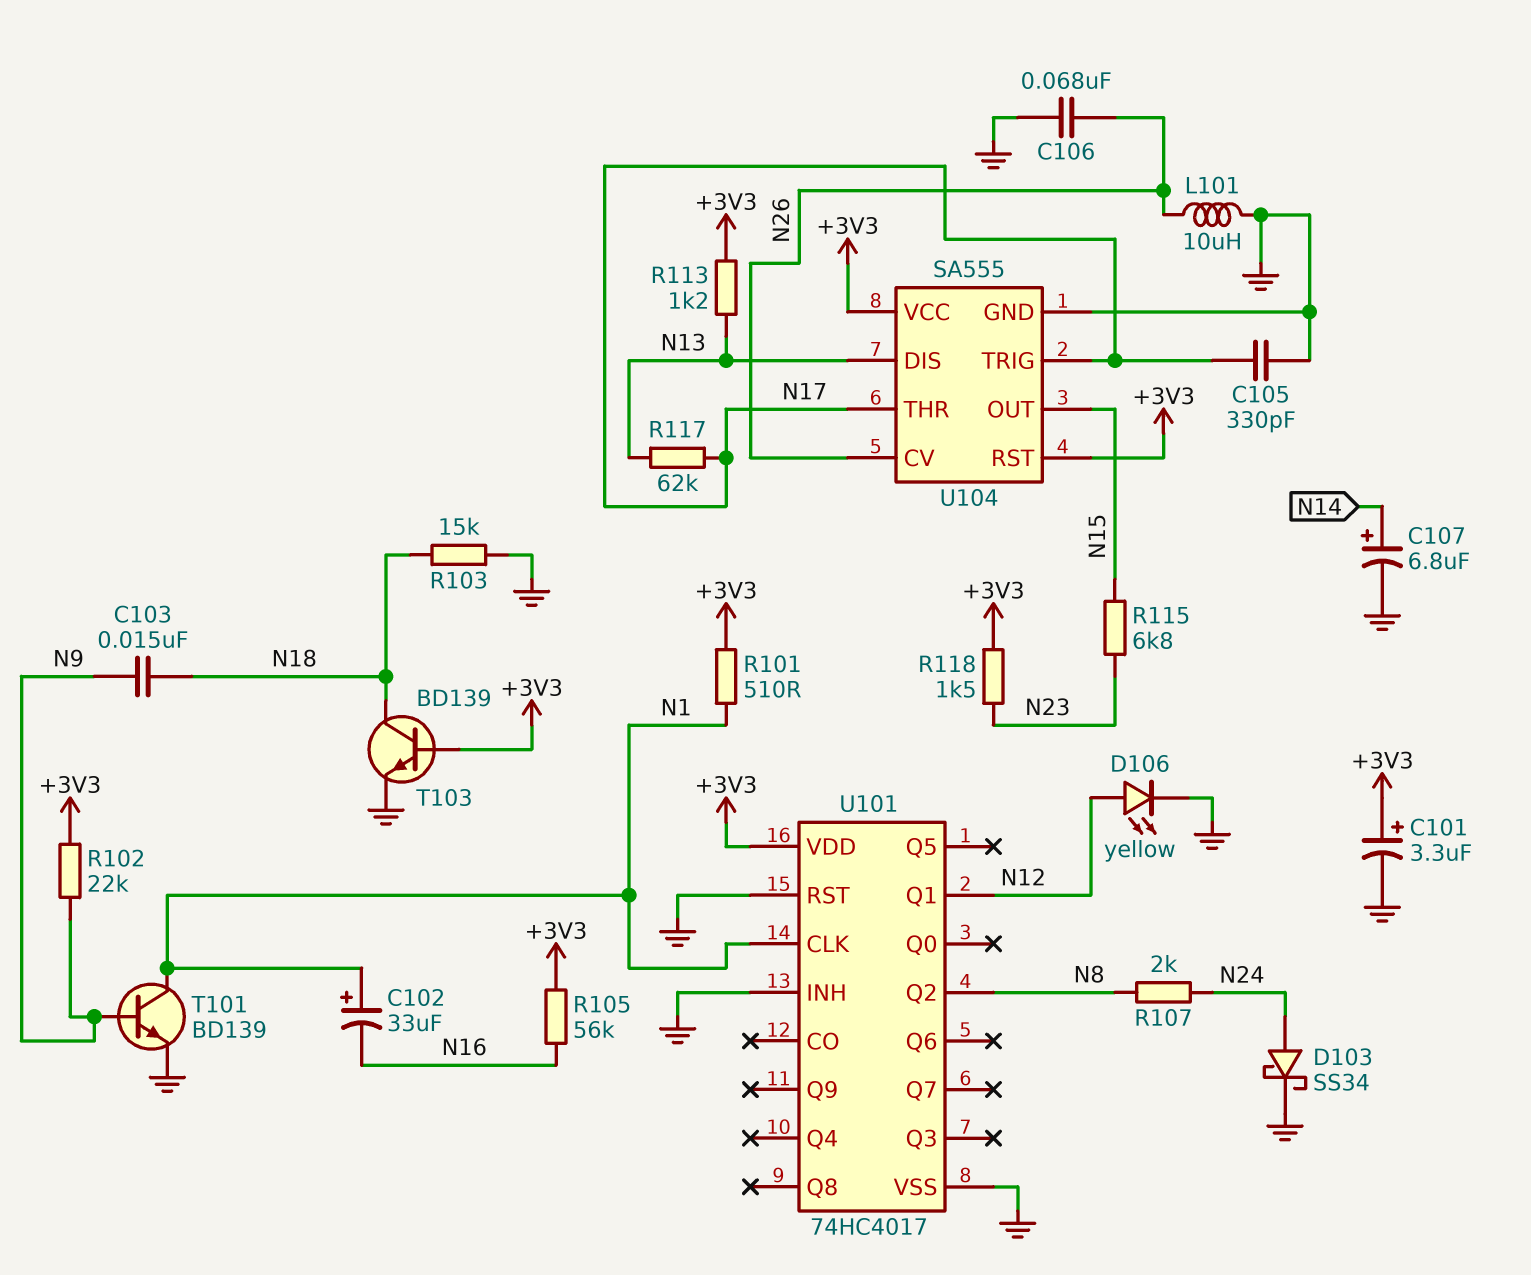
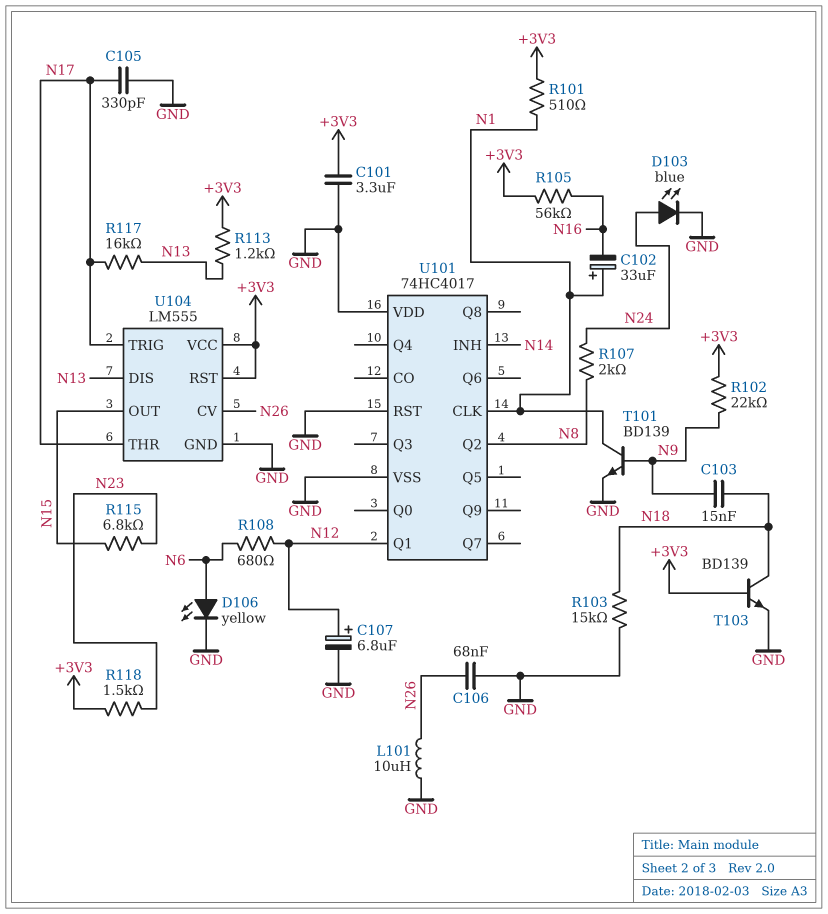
C101: 3.3uF (plus +3V3, minus GND) -> 3.3uF (+3V3, GND)
C107: 6.8uF (plus N14, minus GND) -> 6.8uF (plus N12, minus GND)
D103: schottky SS34 (A N24, K GND) -> LED blue (A N24, K GND)
D106: LED yellow (A N12, K GND) -> LED yellow (A N6, K GND)
R108: none -> 680 (N6, N12)
R117: 62k (N13, N17) -> 16k (N13, N17)
U101 pin INH: GND -> N14
U101 pin VDD: +3V3 -> GND
U104: SA555 -> LM555

